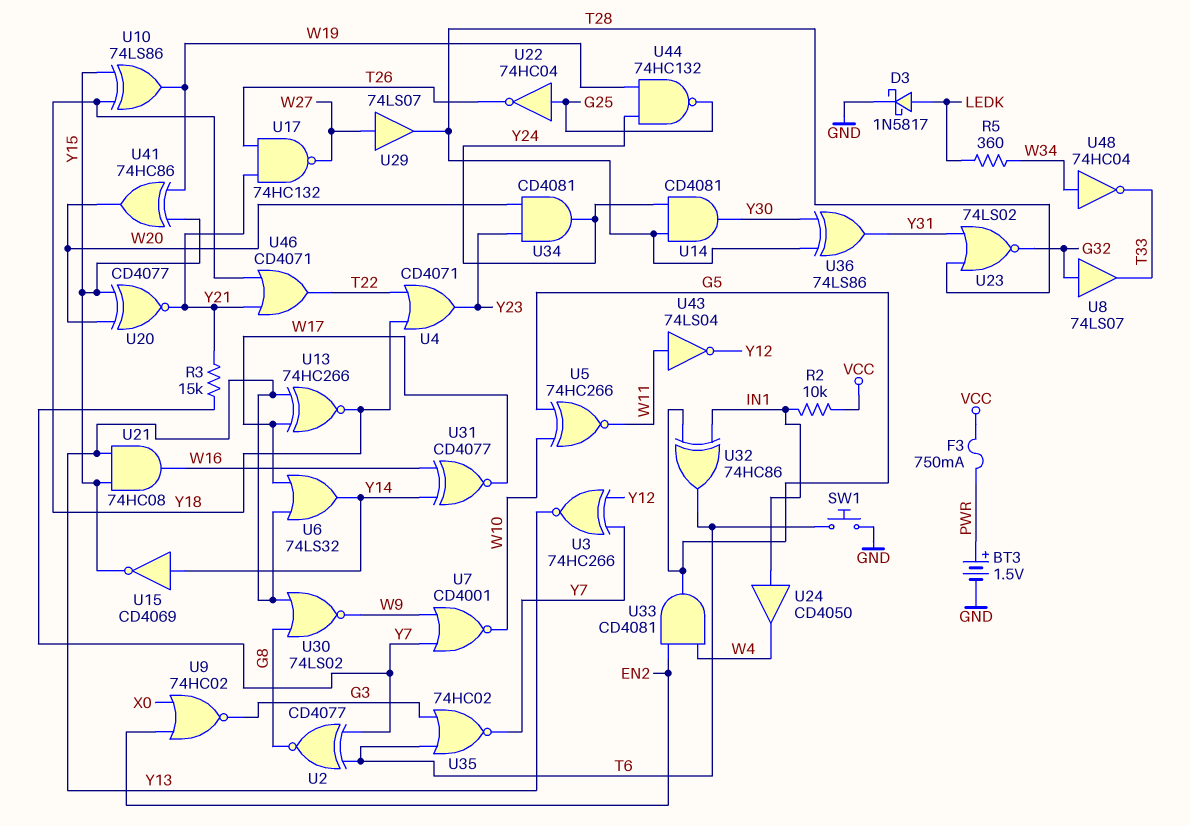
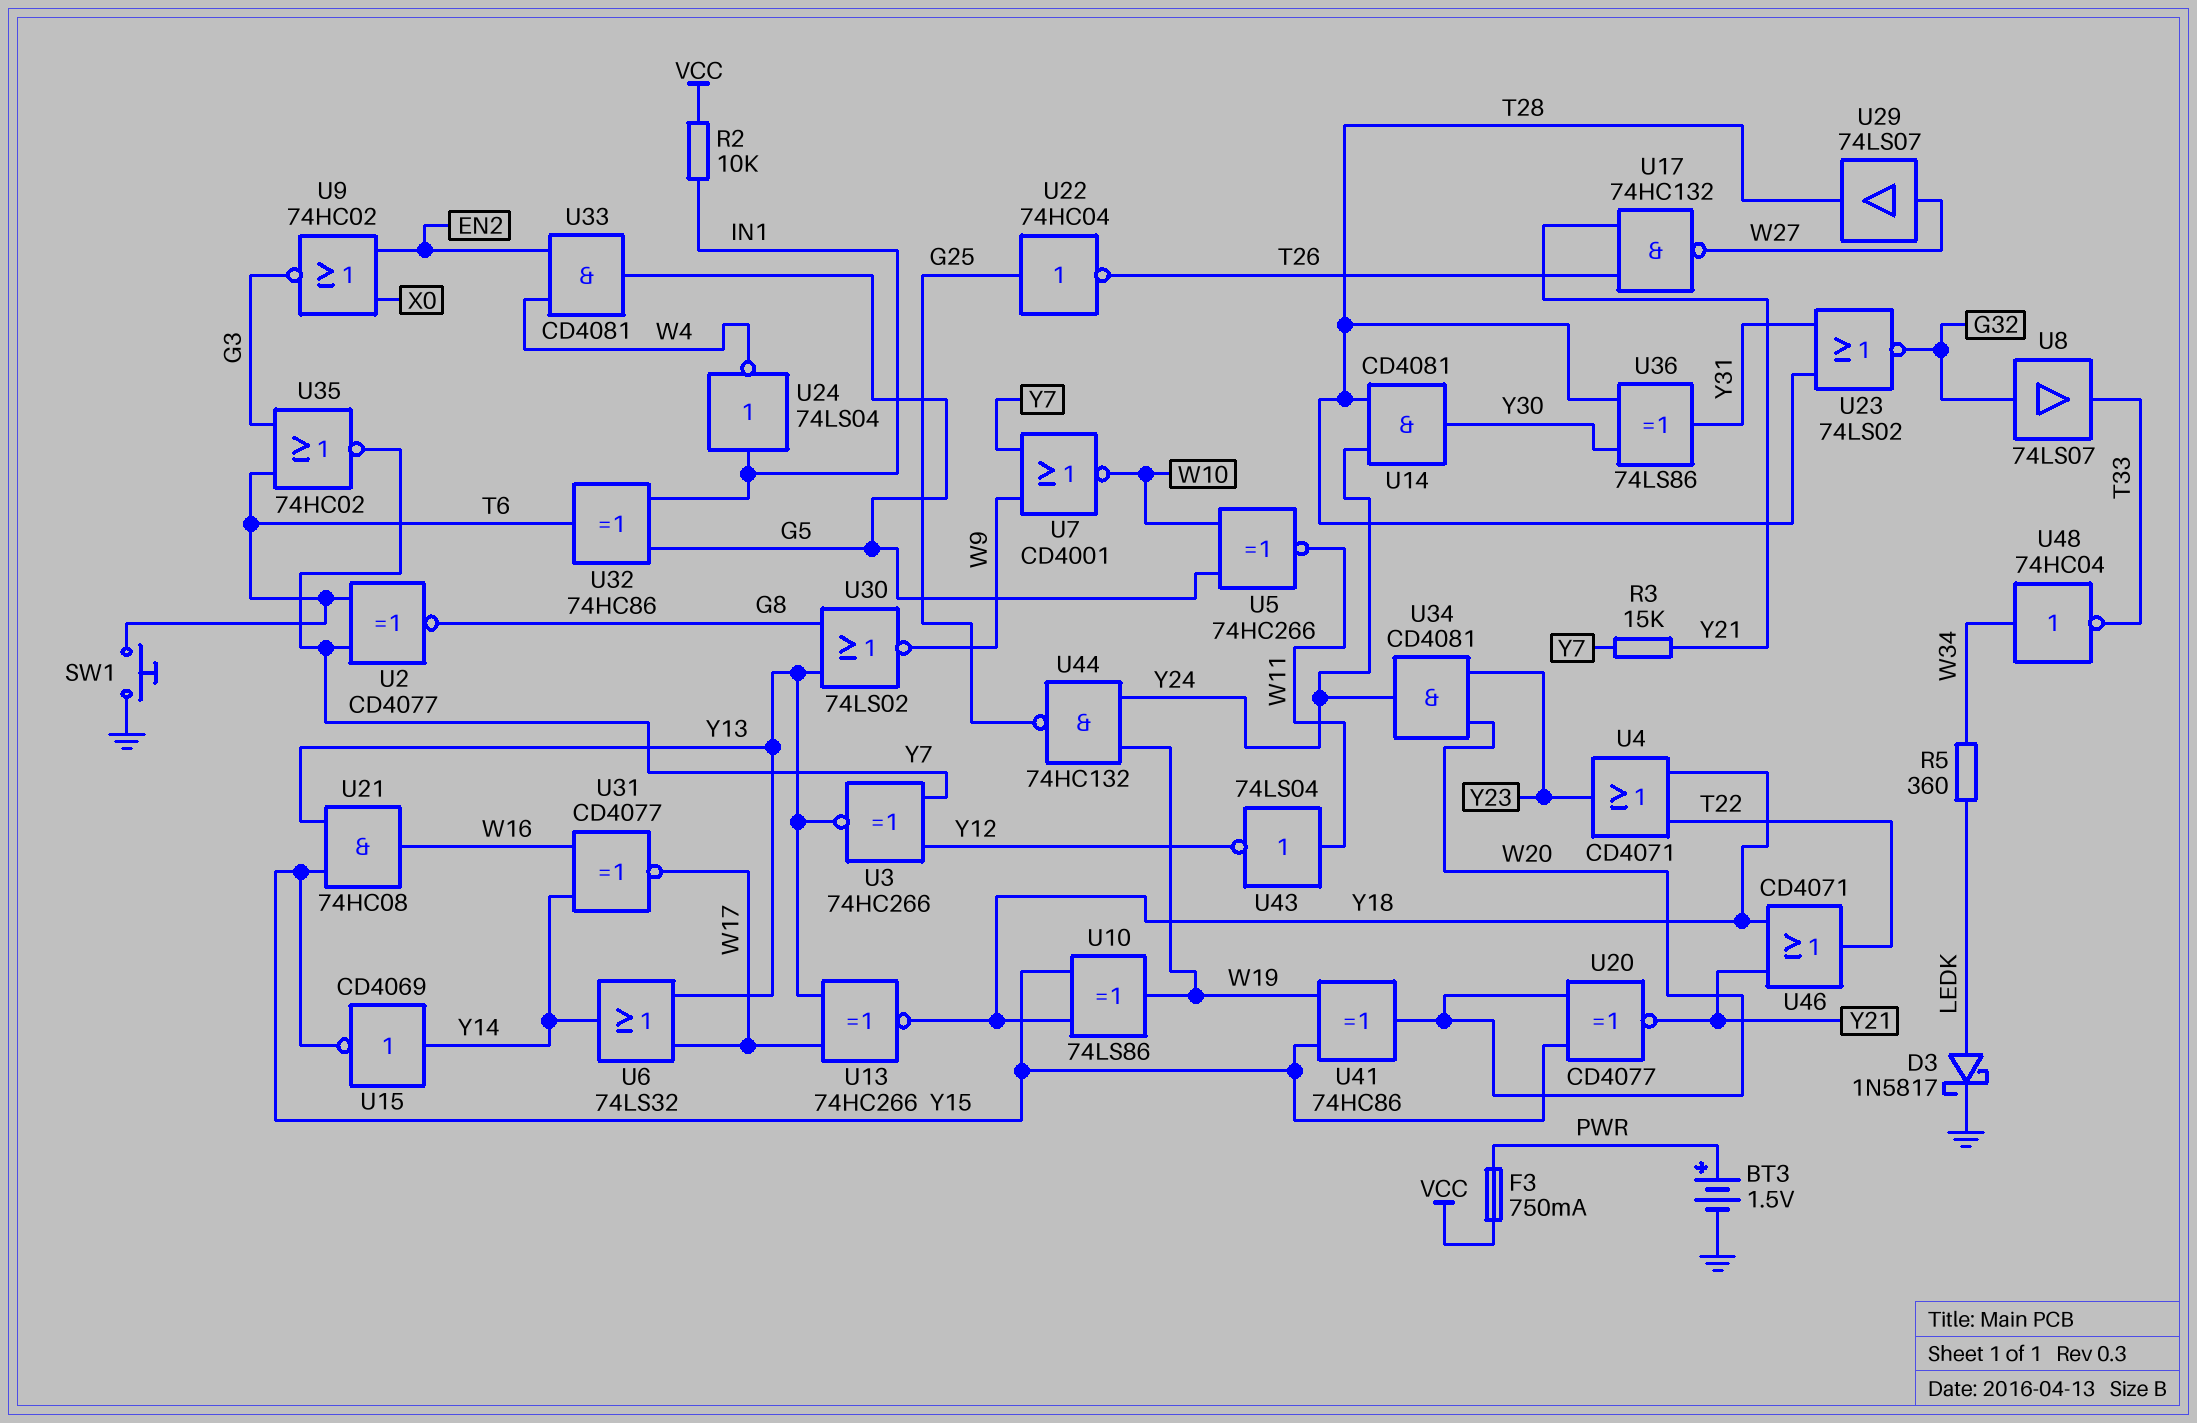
U24: buffer CD4050 (in IN1, out W4) -> NOT 74LS04 (in IN1, out W4)

